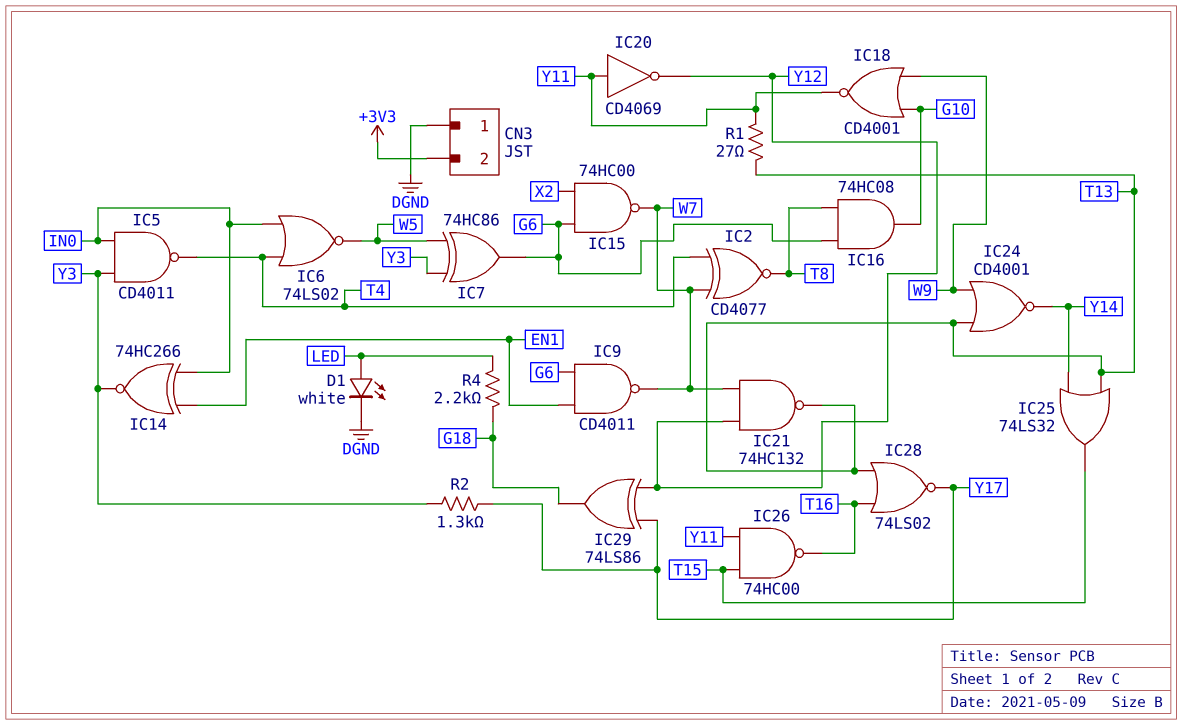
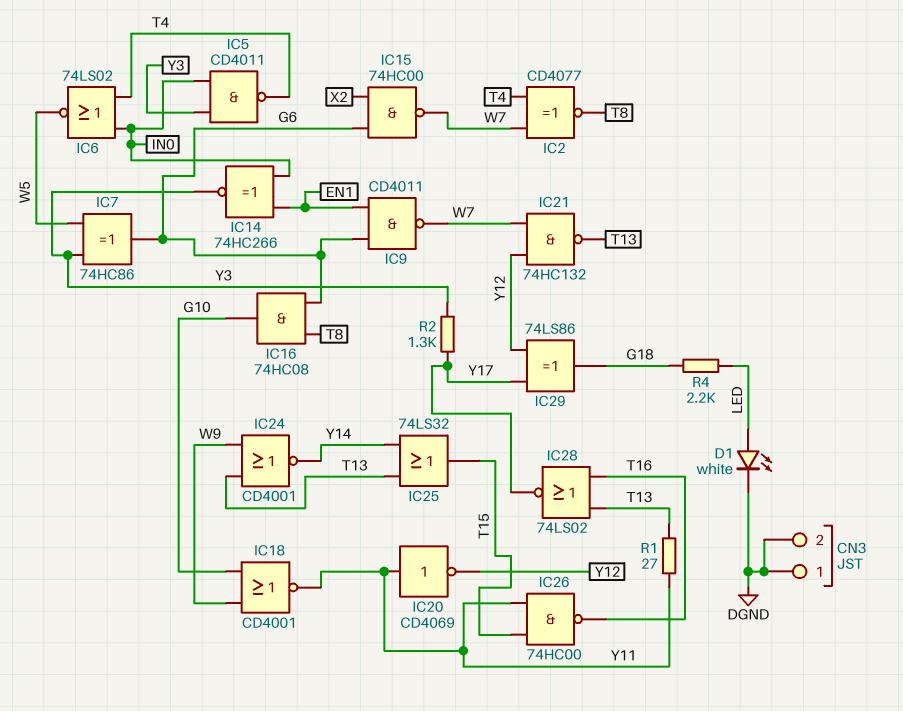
CN3 pin 2: +3V3 -> DGND

